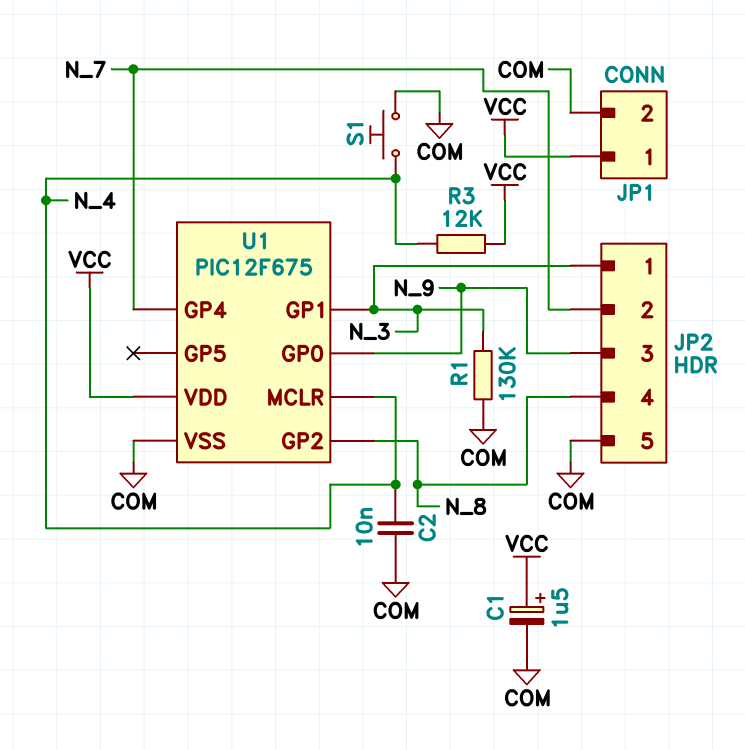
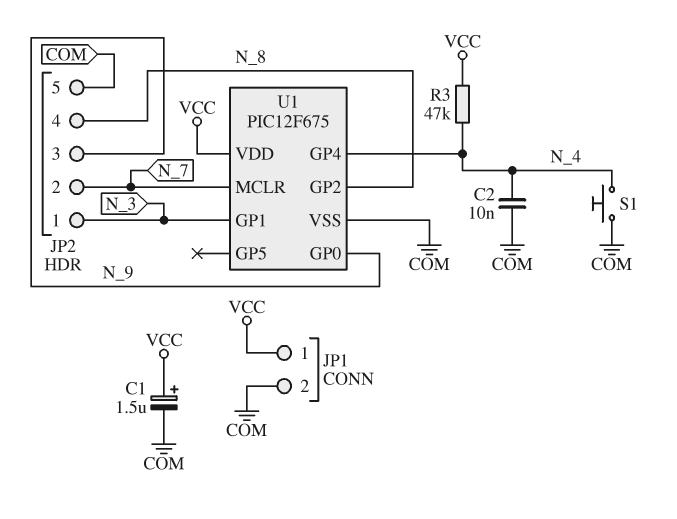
R1: 130k (COM, N_3) -> none
R3: 12k (N_4, VCC) -> 47k (N_4, VCC)
U1 pin GP4: N_7 -> N_4
U1 pin MCLR: N_4 -> N_7

